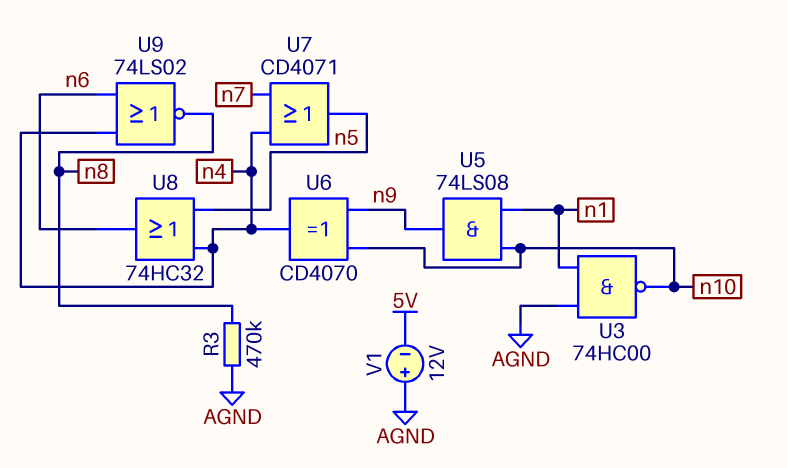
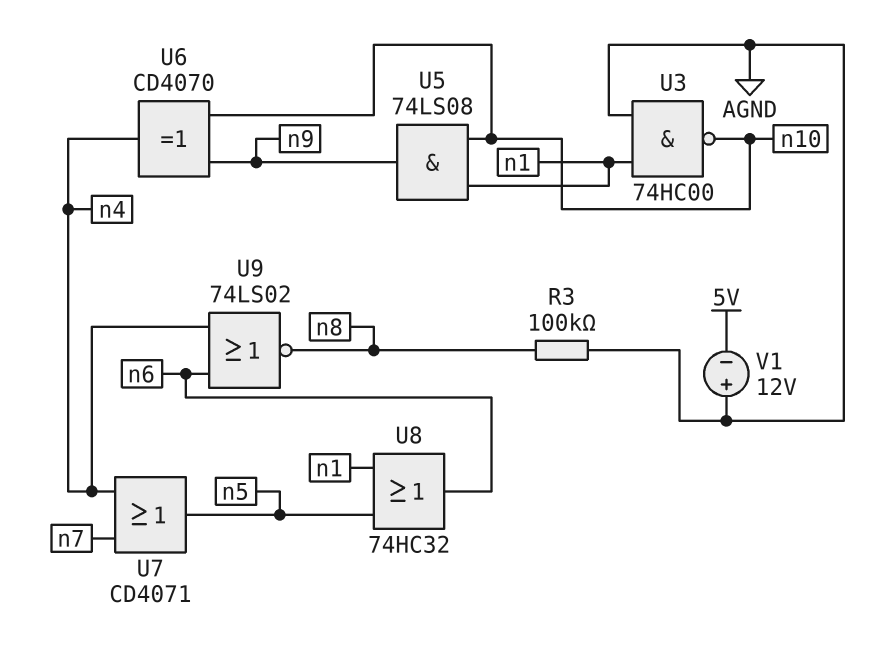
R3: 470k (AGND, n8) -> 100k (AGND, n8)
U8: OR 74HC32 (in n4, in n5, out n6) -> OR 74HC32 (in n1, in n5, out n6)

